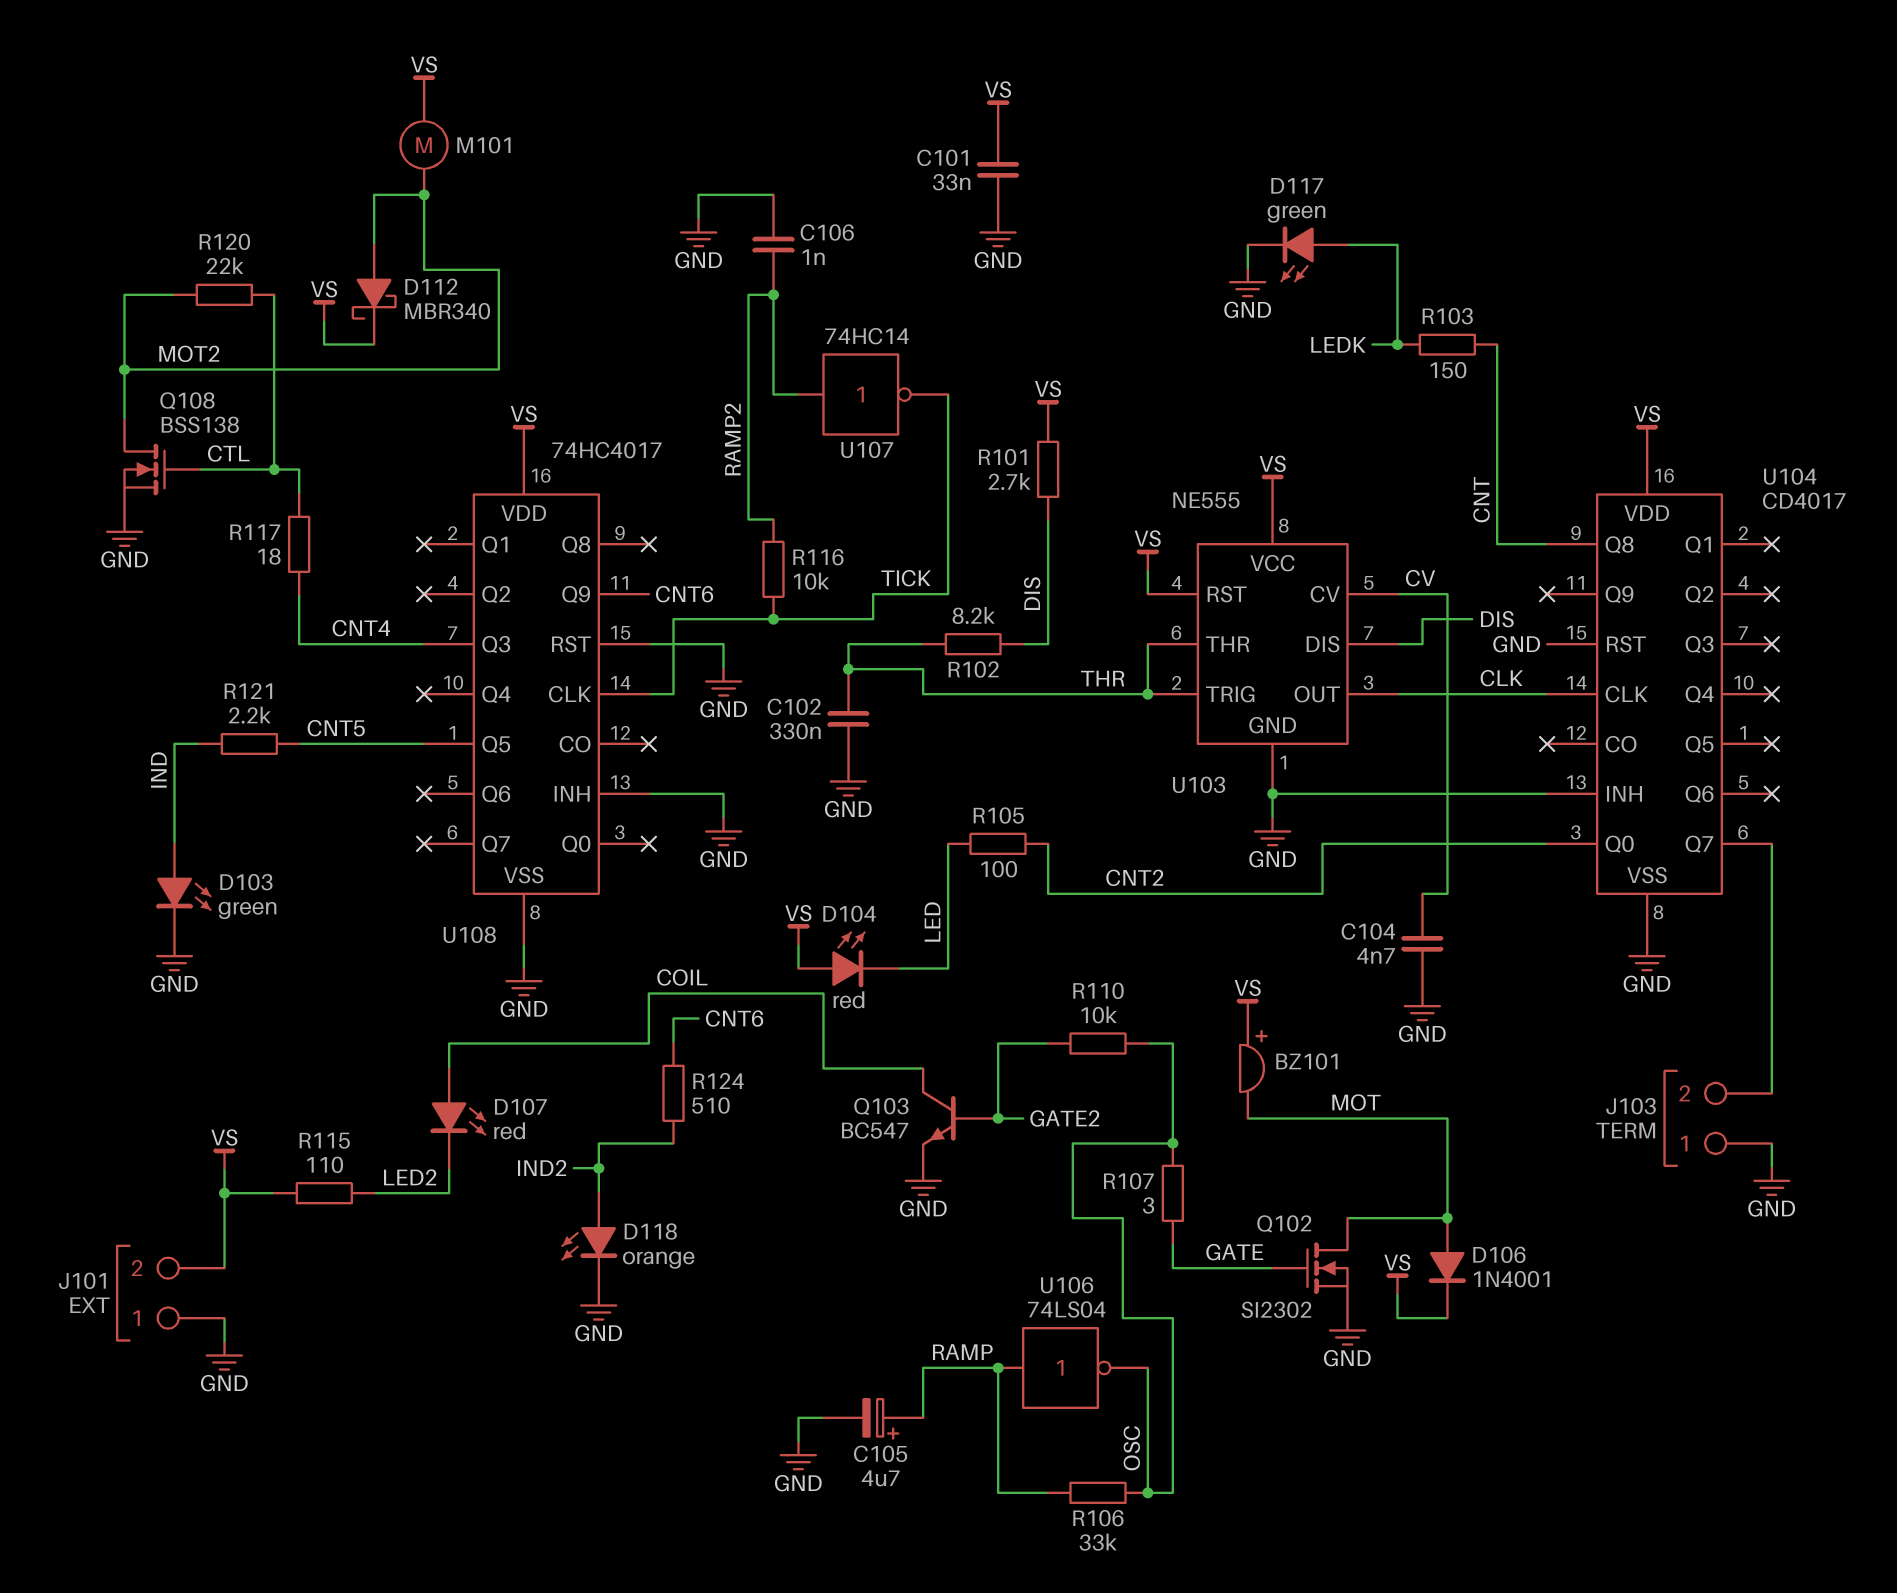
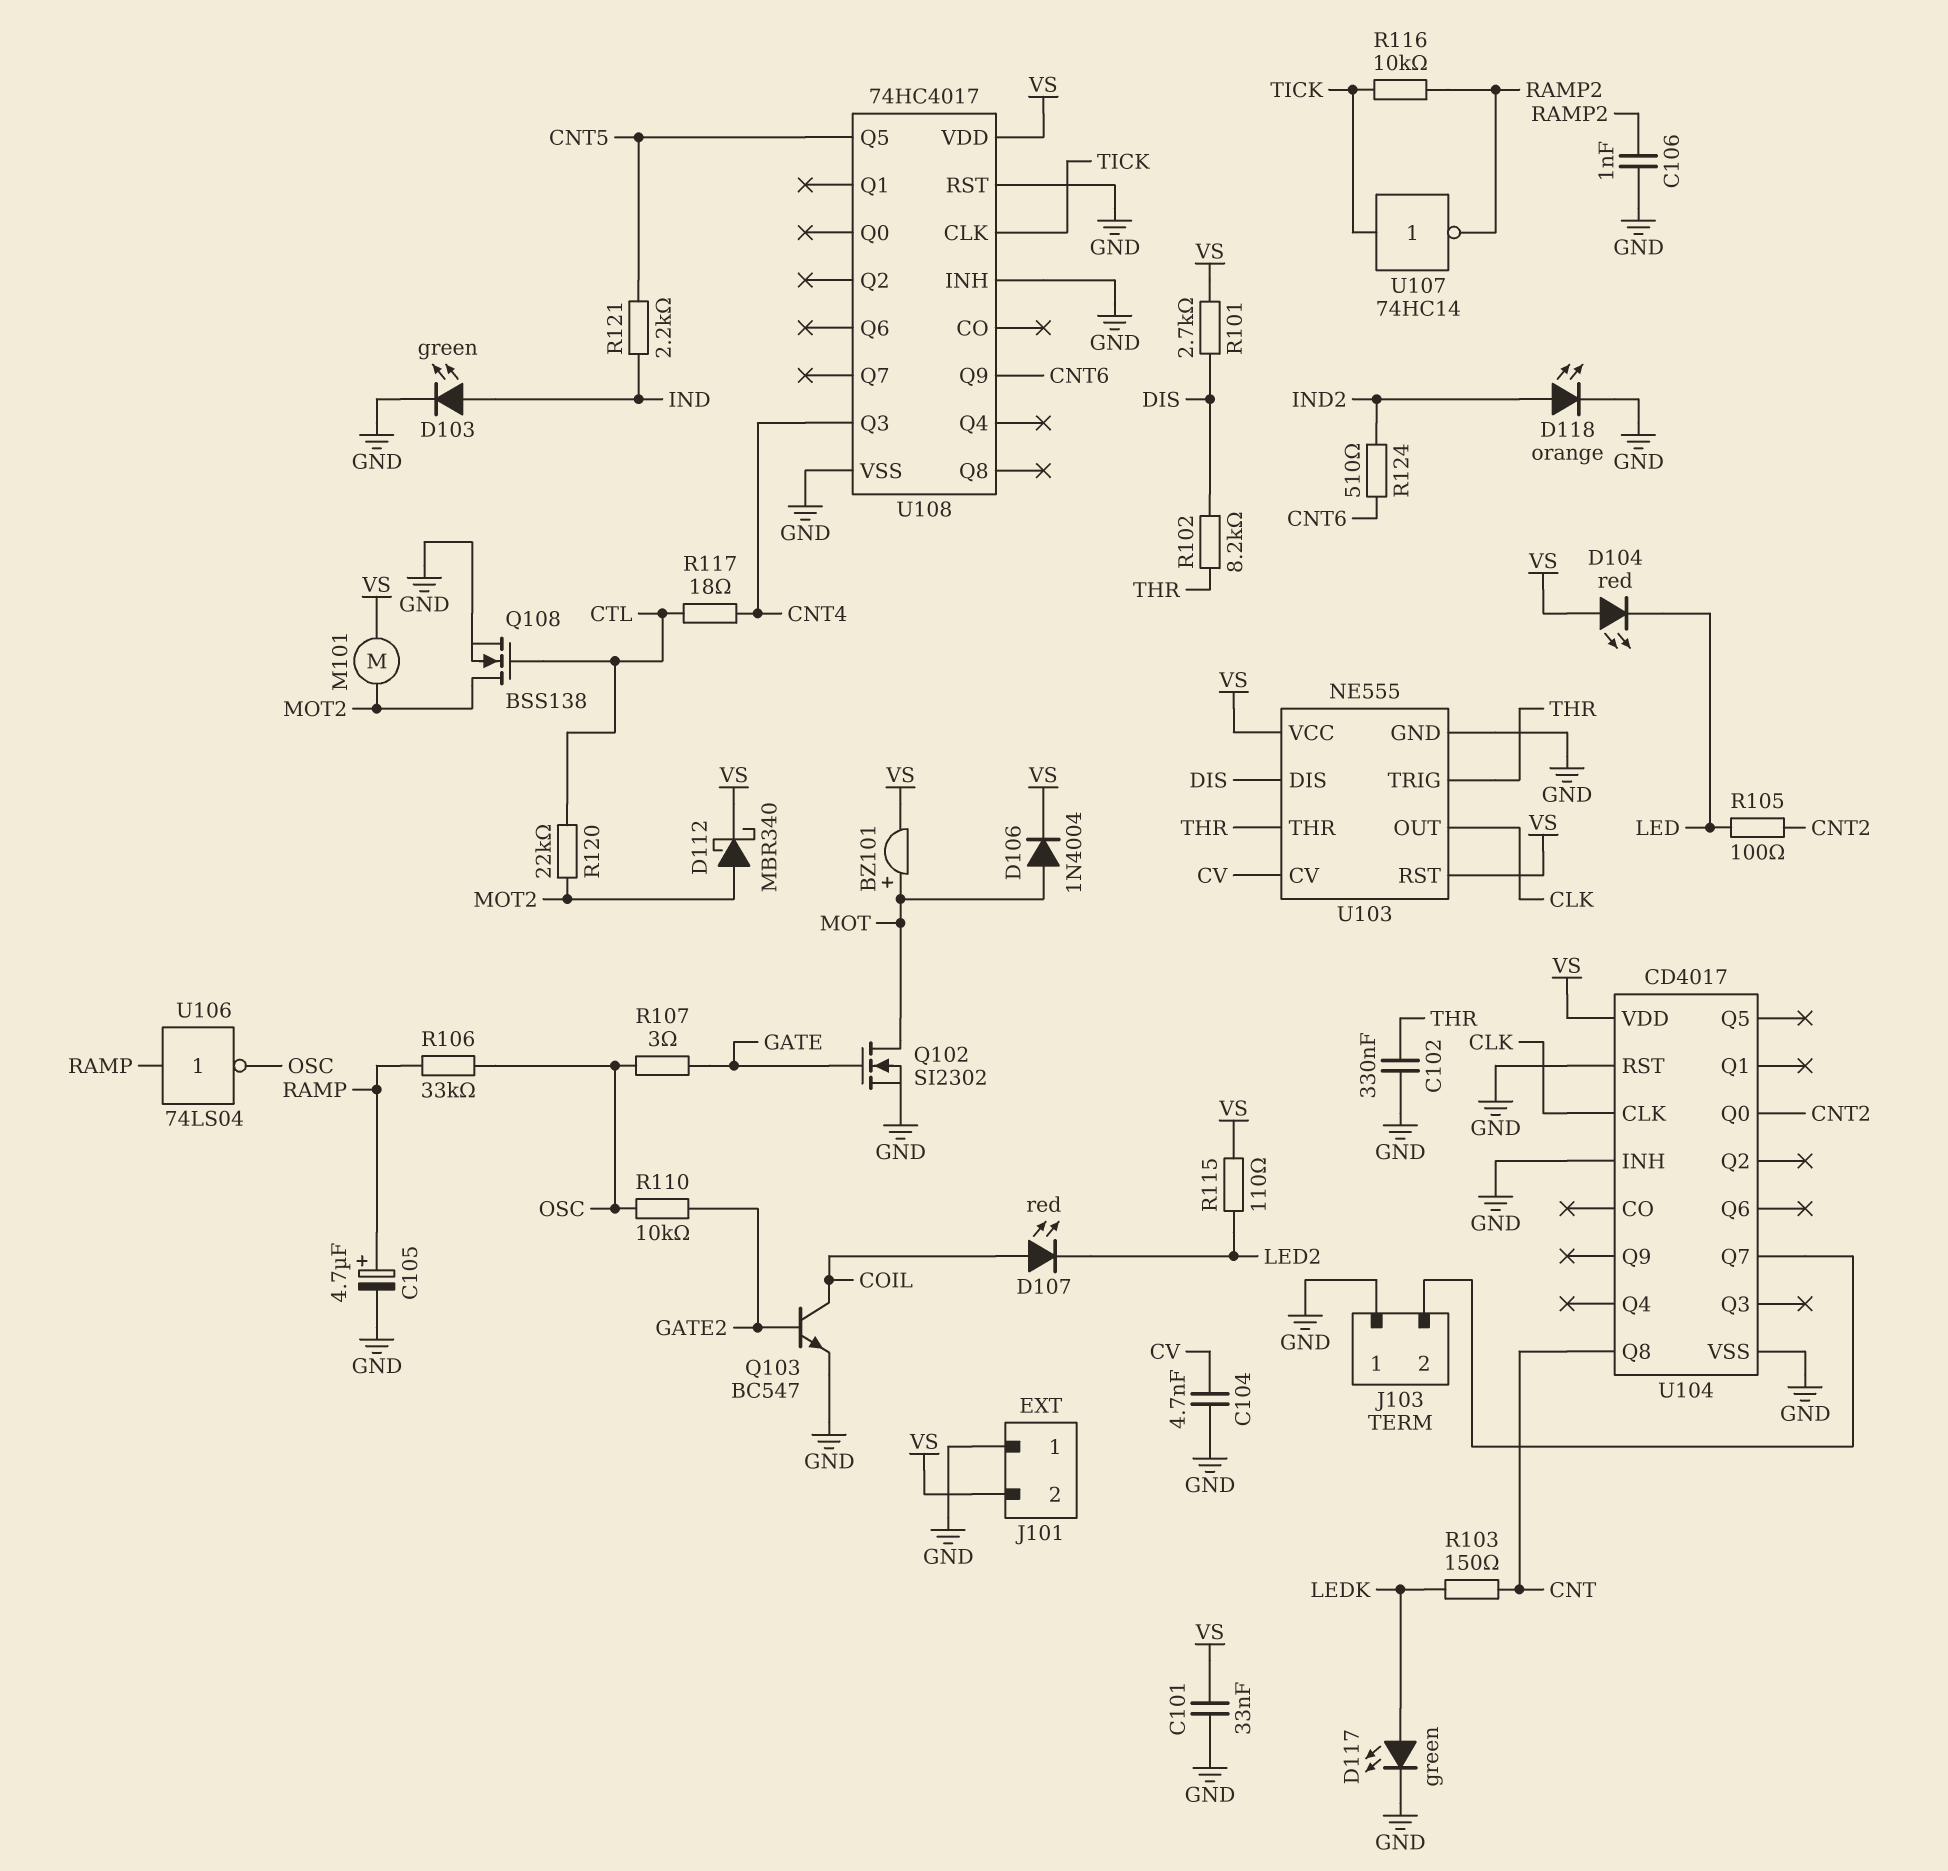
BZ101: buzzer (plus VS, minus MOT) -> buzzer (plus MOT, minus VS)
D106: diode 1N4001 (A MOT, K VS) -> diode 1N4004 (A MOT, K VS)
U107: NOT 74HC14 (in RAMP2, out TICK) -> NOT 74HC14 (in TICK, out RAMP2)

